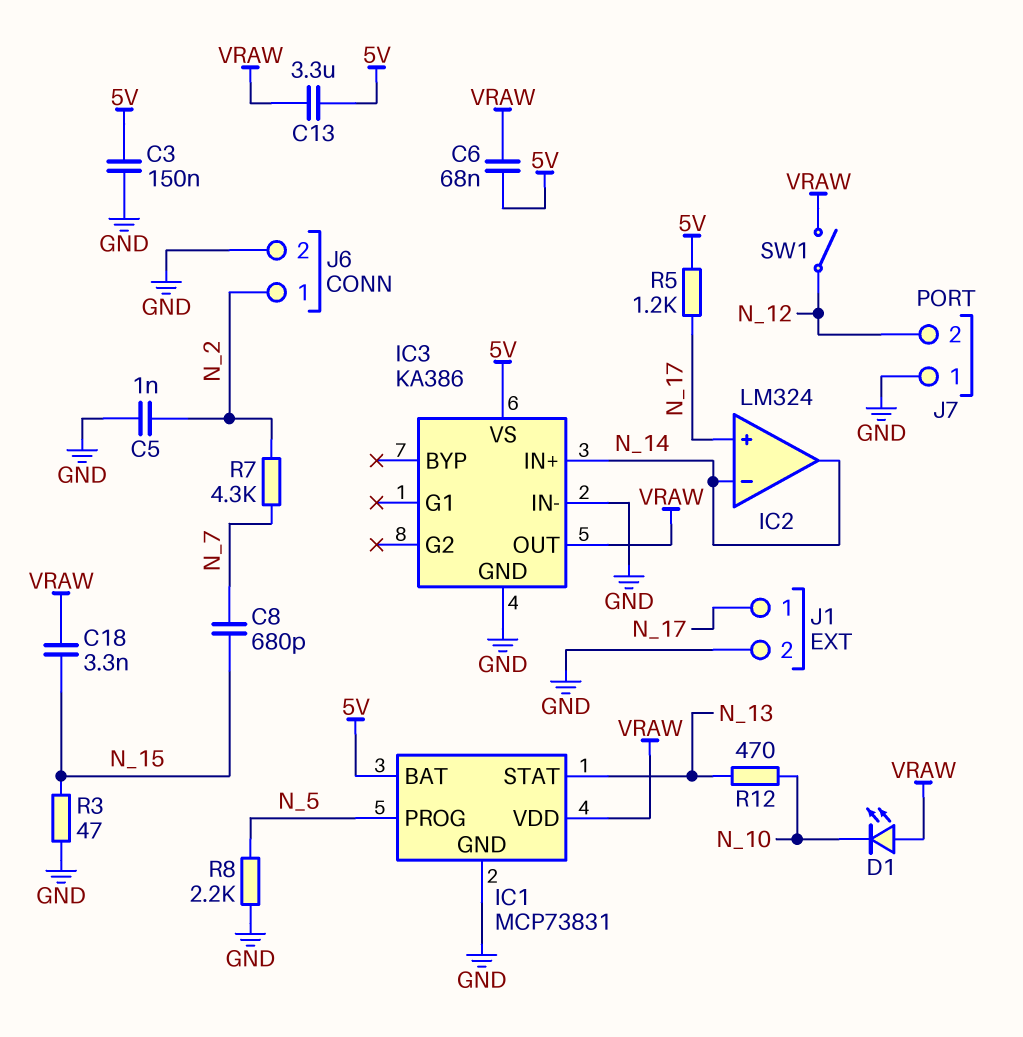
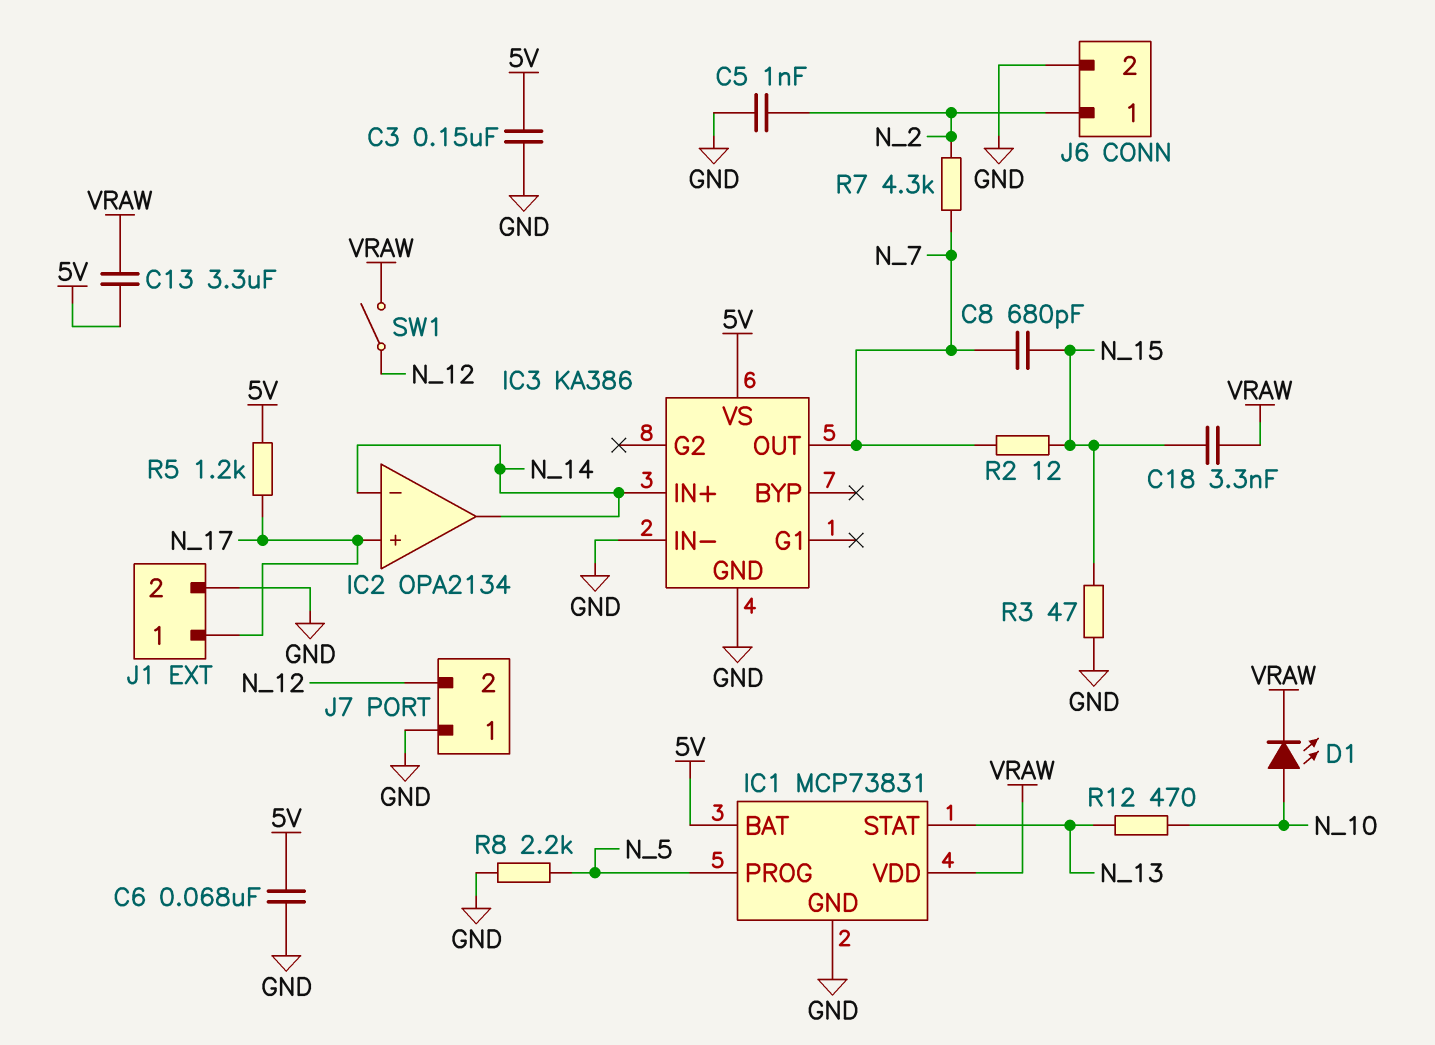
C6: 68nF (5V, VRAW) -> 68nF (5V, GND)
D1: LED (A VRAW, K N_10) -> LED (A N_10, K VRAW)
IC2: LM324 -> OPA2134
IC3 pin OUT: VRAW -> N_7
R2: none -> 12 (N_7, N_15)

